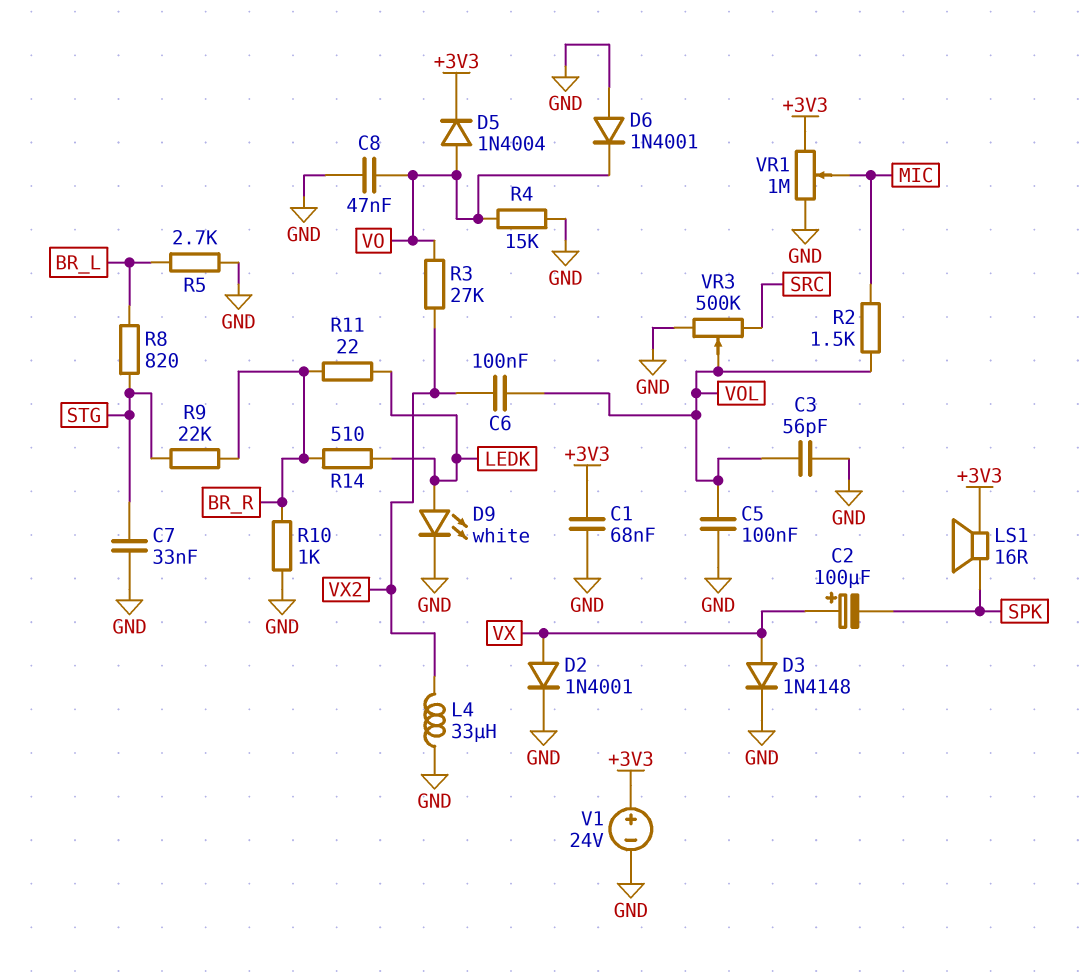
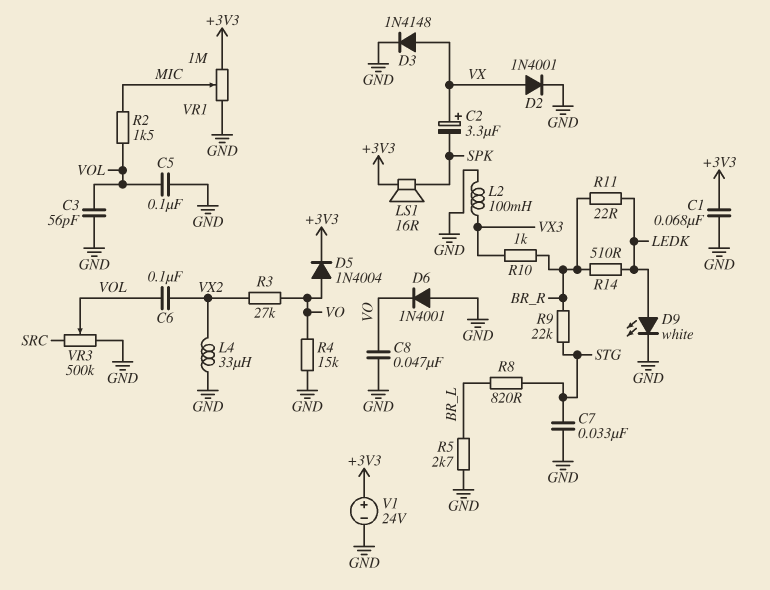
C2: 100uF (plus VX, minus SPK) -> 3.3uF (plus VX, minus SPK)
L2: none -> 100mH (GND, VX3)
R10: 1k (BR_R, GND) -> 1k (BR_R, VX3)

